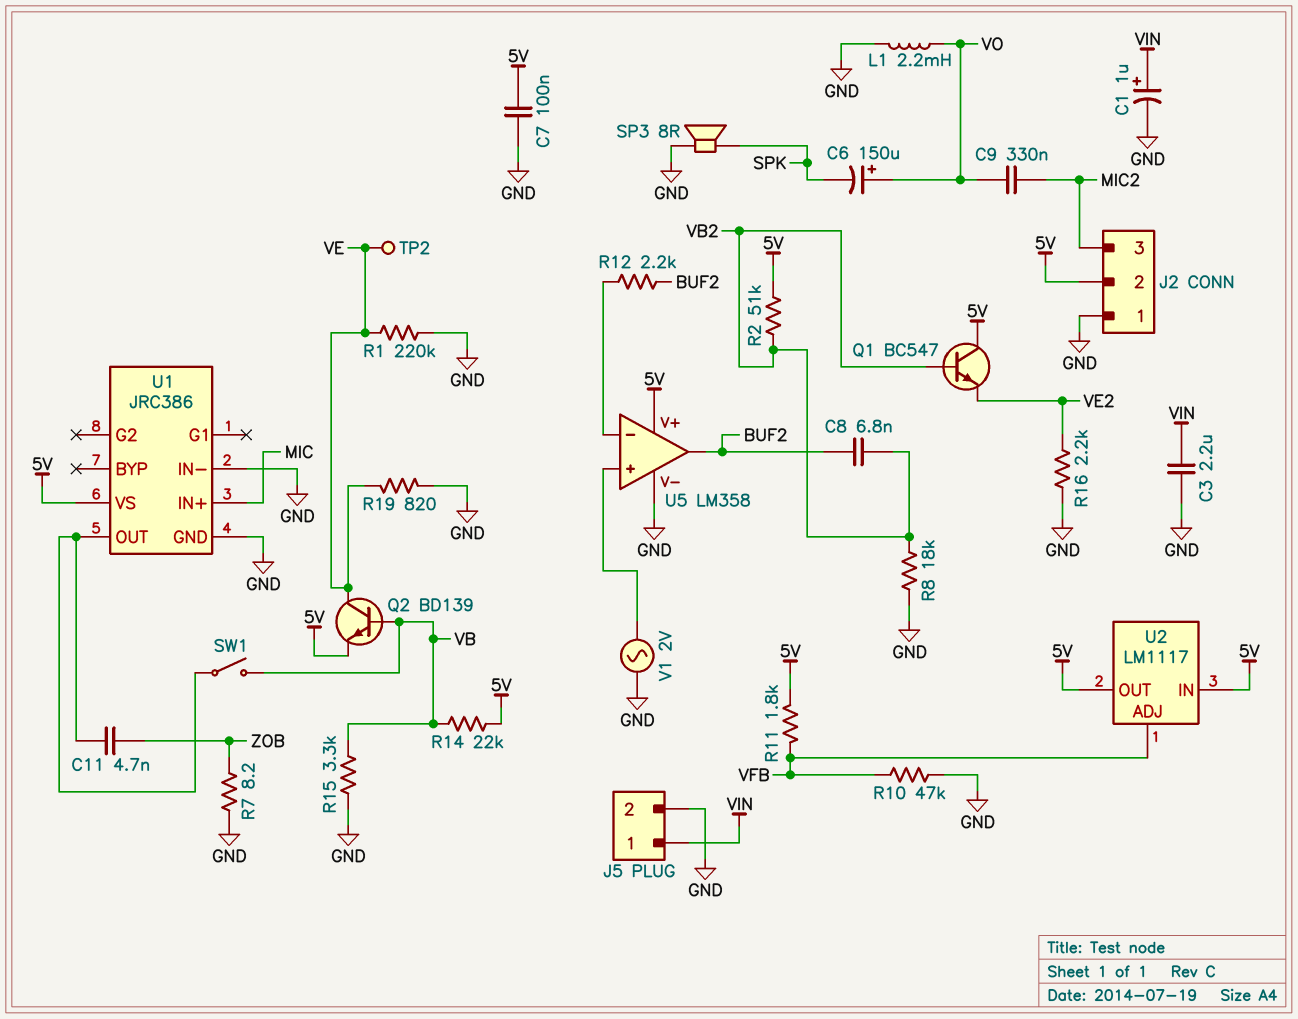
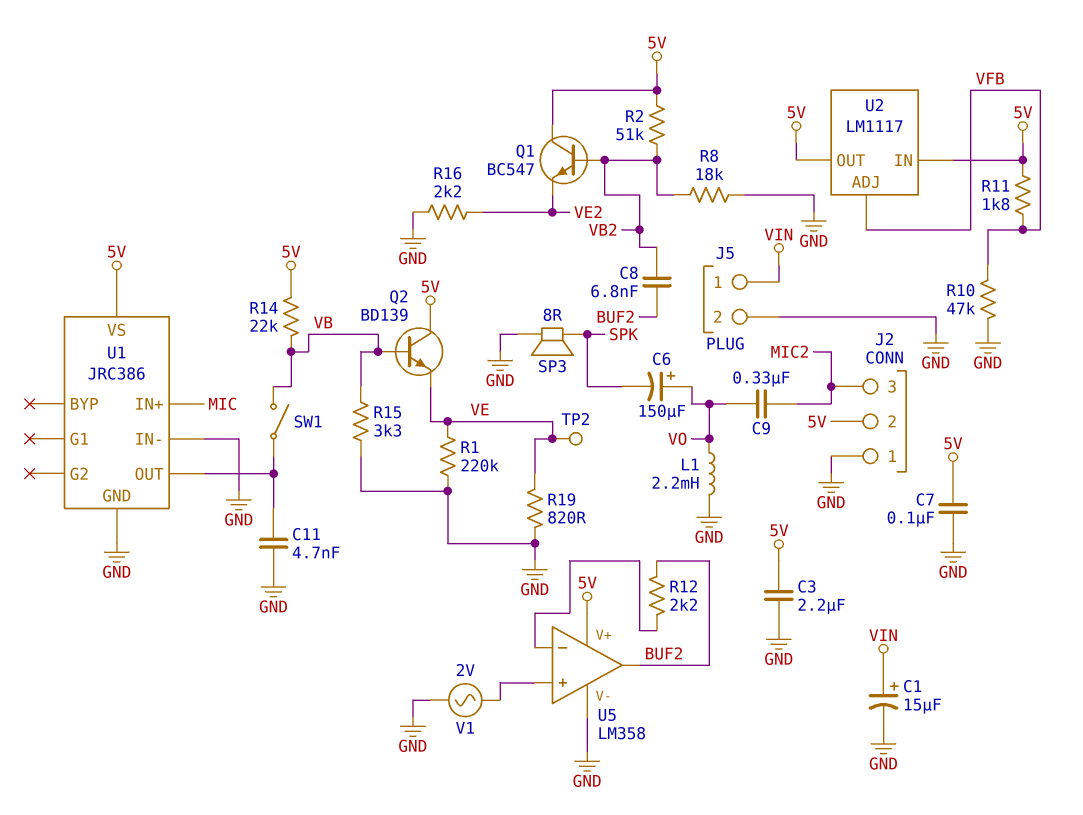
C1: 1uF (plus VIN, minus GND) -> 15uF (plus VIN, minus GND)
C3: 2.2uF (GND, VIN) -> 2.2uF (5V, GND)
C11: 4.7nF (U1/OUT, ZOB) -> 4.7nF (GND, U1/OUT)
Q2: NPN BD139 (B VB, C VE, E 5V) -> NPN BD139 (B VB, C 5V, E VE)
R7: 8.2 (GND, ZOB) -> none

